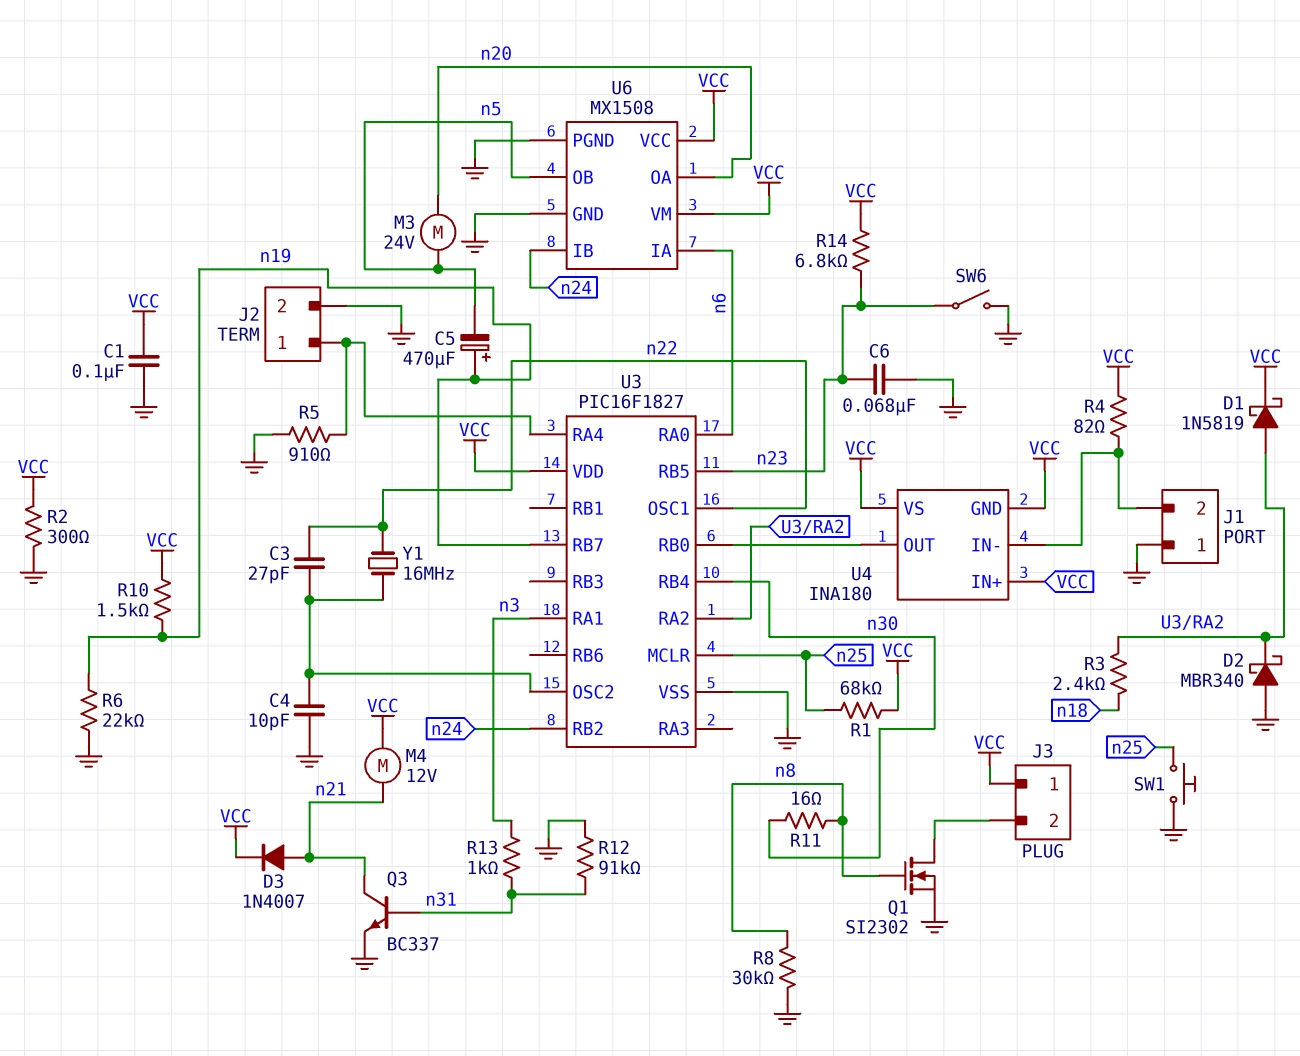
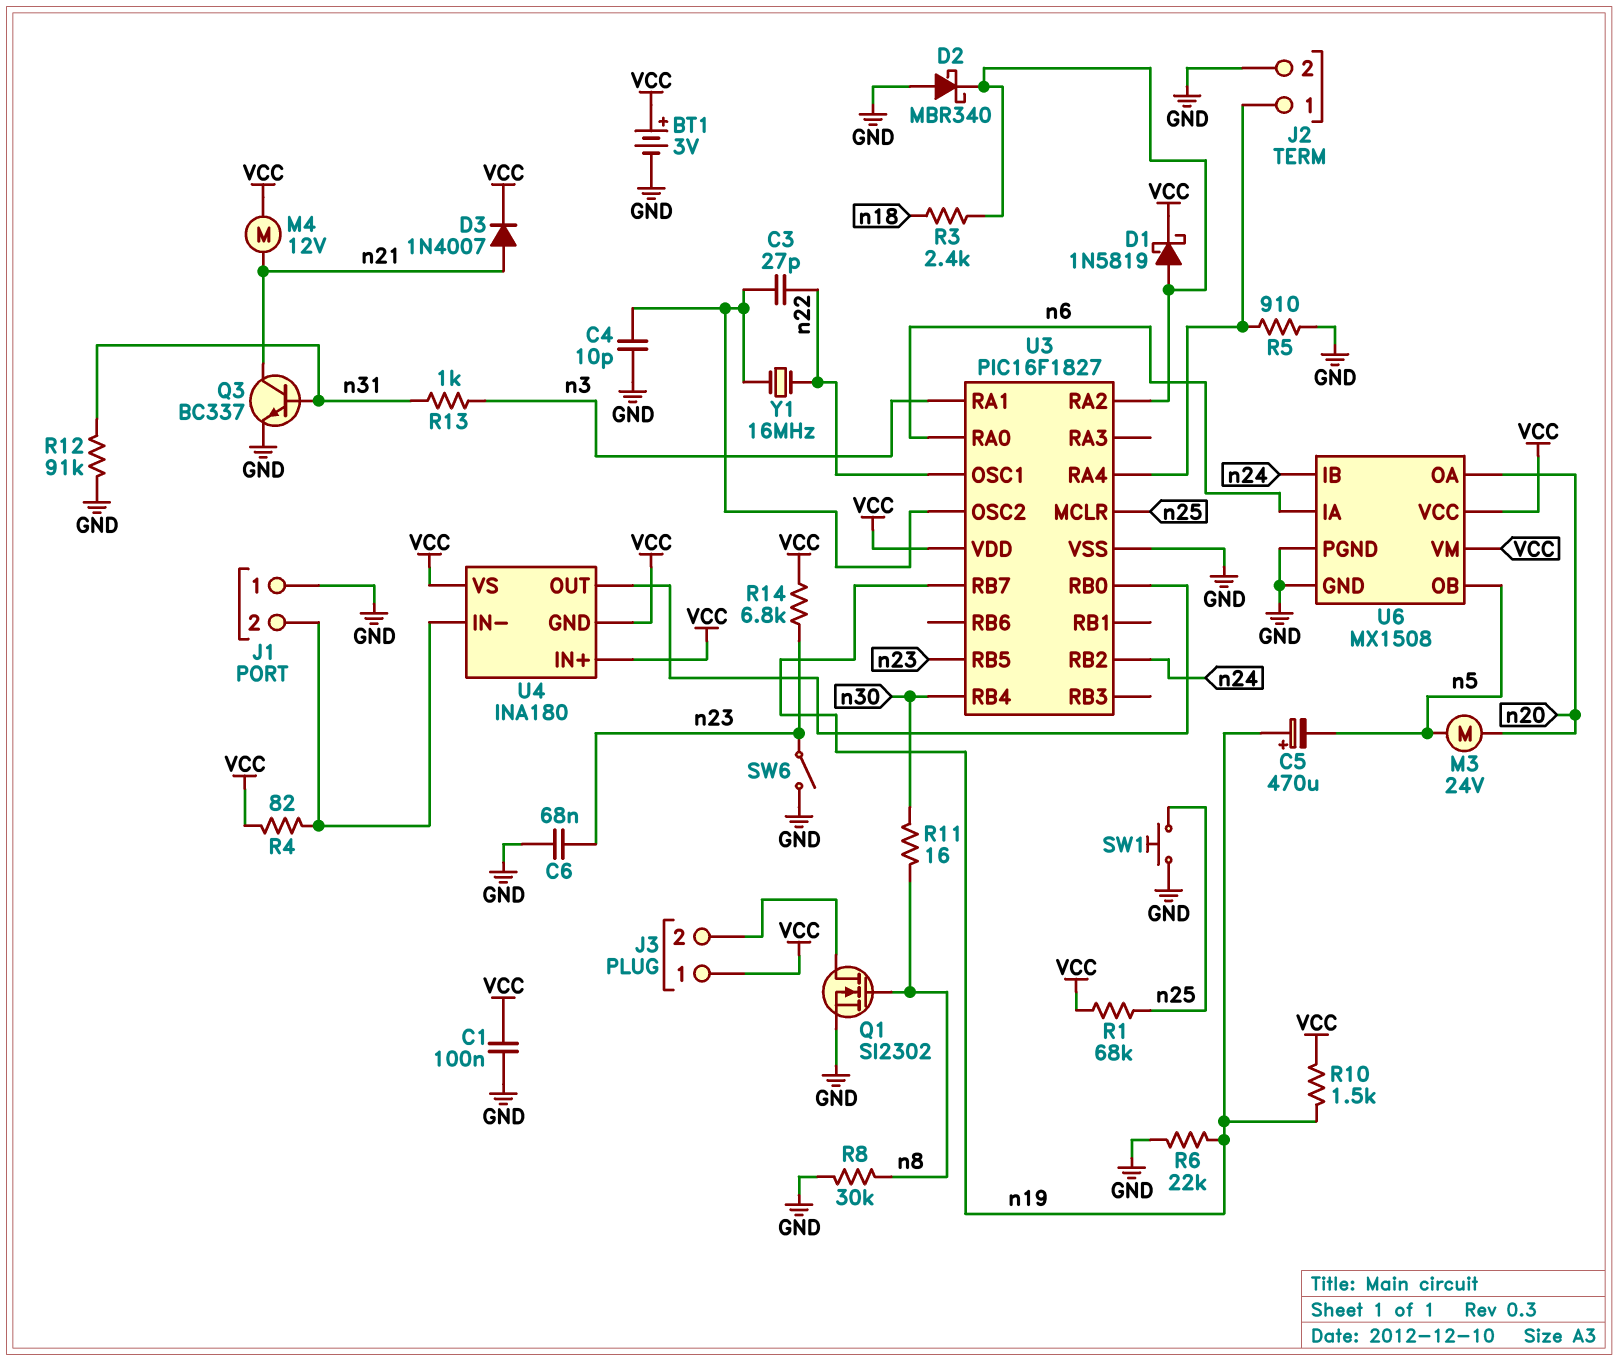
BT1: none -> 3V (plus VCC, minus GND)
R2: 300 (GND, VCC) -> none

